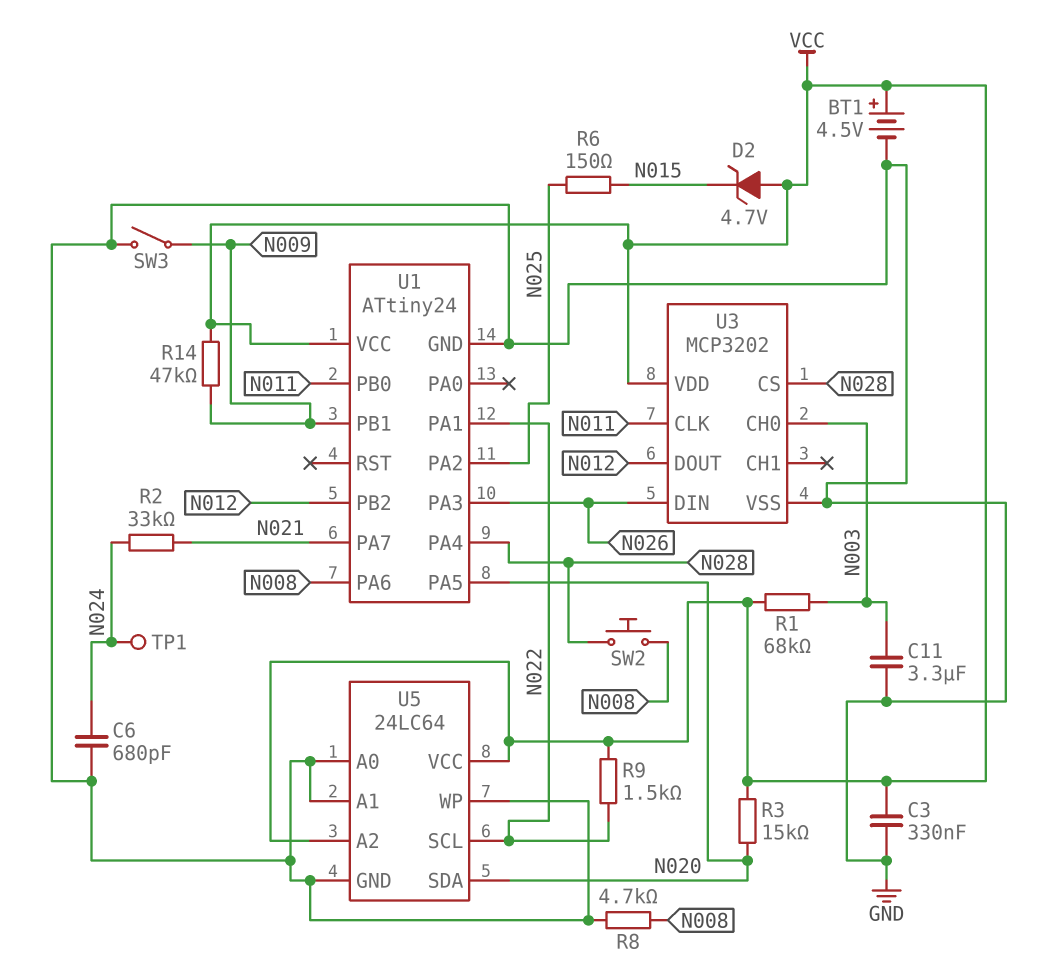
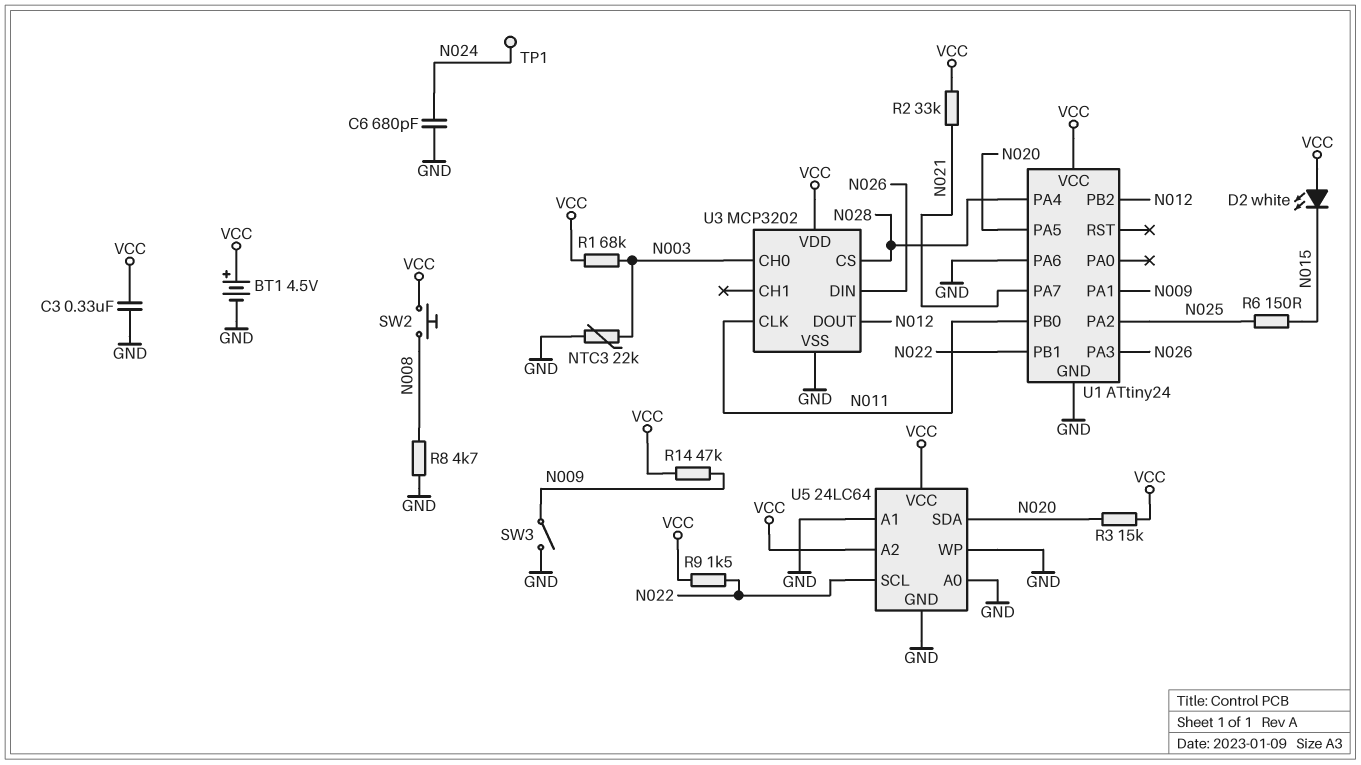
C11: 3.3uF (GND, N003) -> none
D2: zener 4.7V (A VCC, K N015) -> LED white (A VCC, K N015)
NTC3: none -> 22k (GND, N003)
R2: 33k (N021, N024) -> 33k (N021, VCC)
SW2: button (N008, N028) -> button (N008, VCC)
U1 pin PA1: N022 -> N009
U1 pin PA6: N008 -> GND
U1 pin PB1: N009 -> N022

